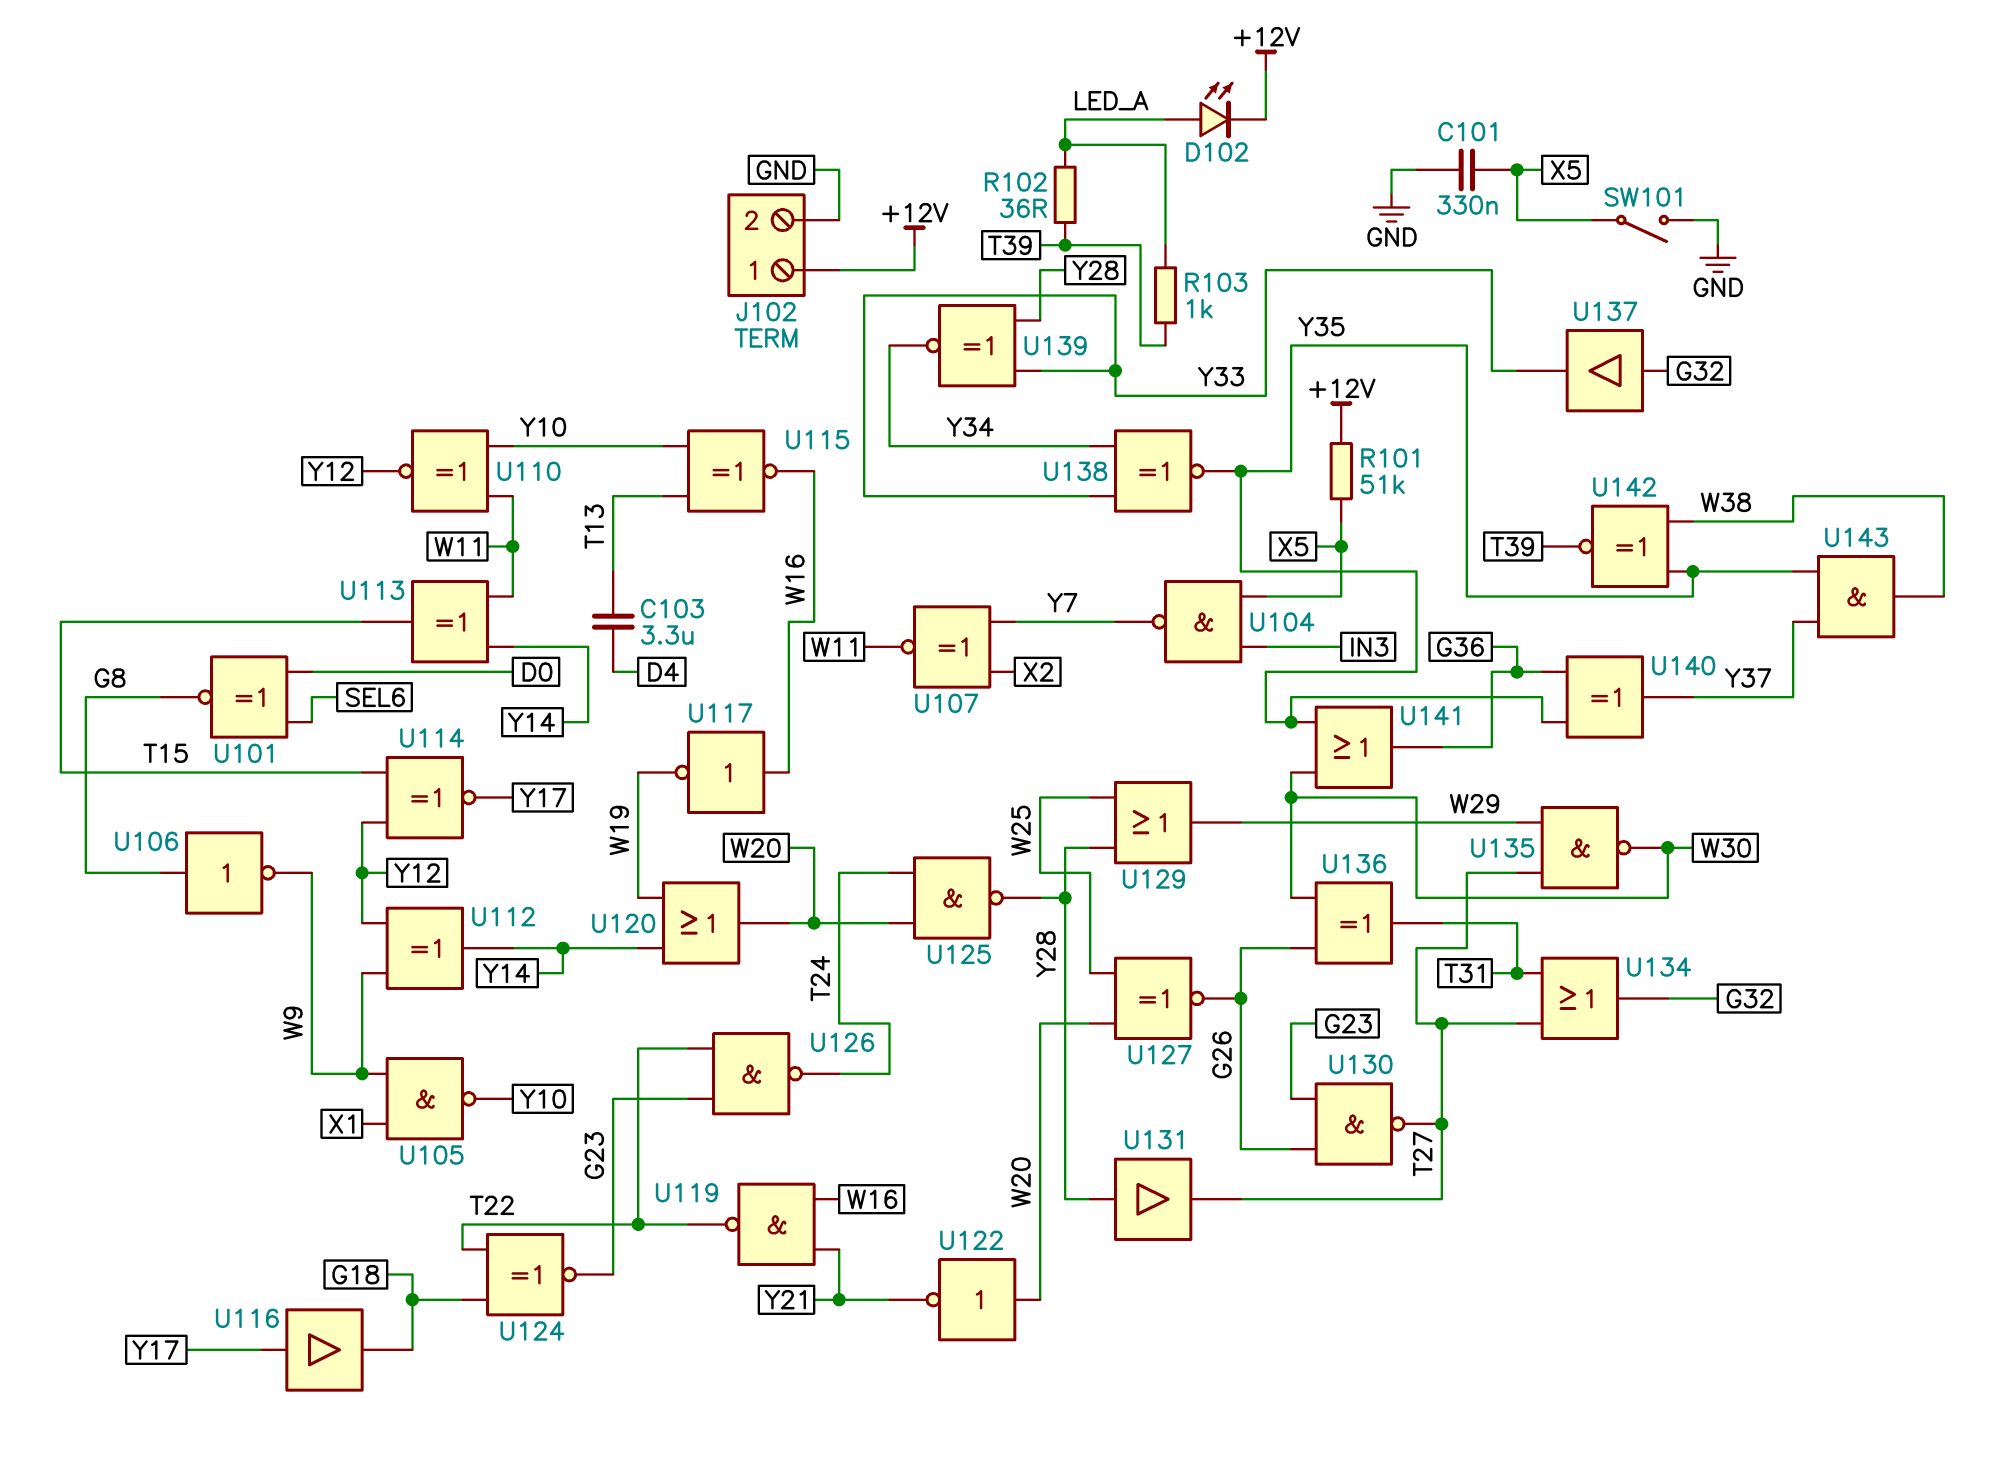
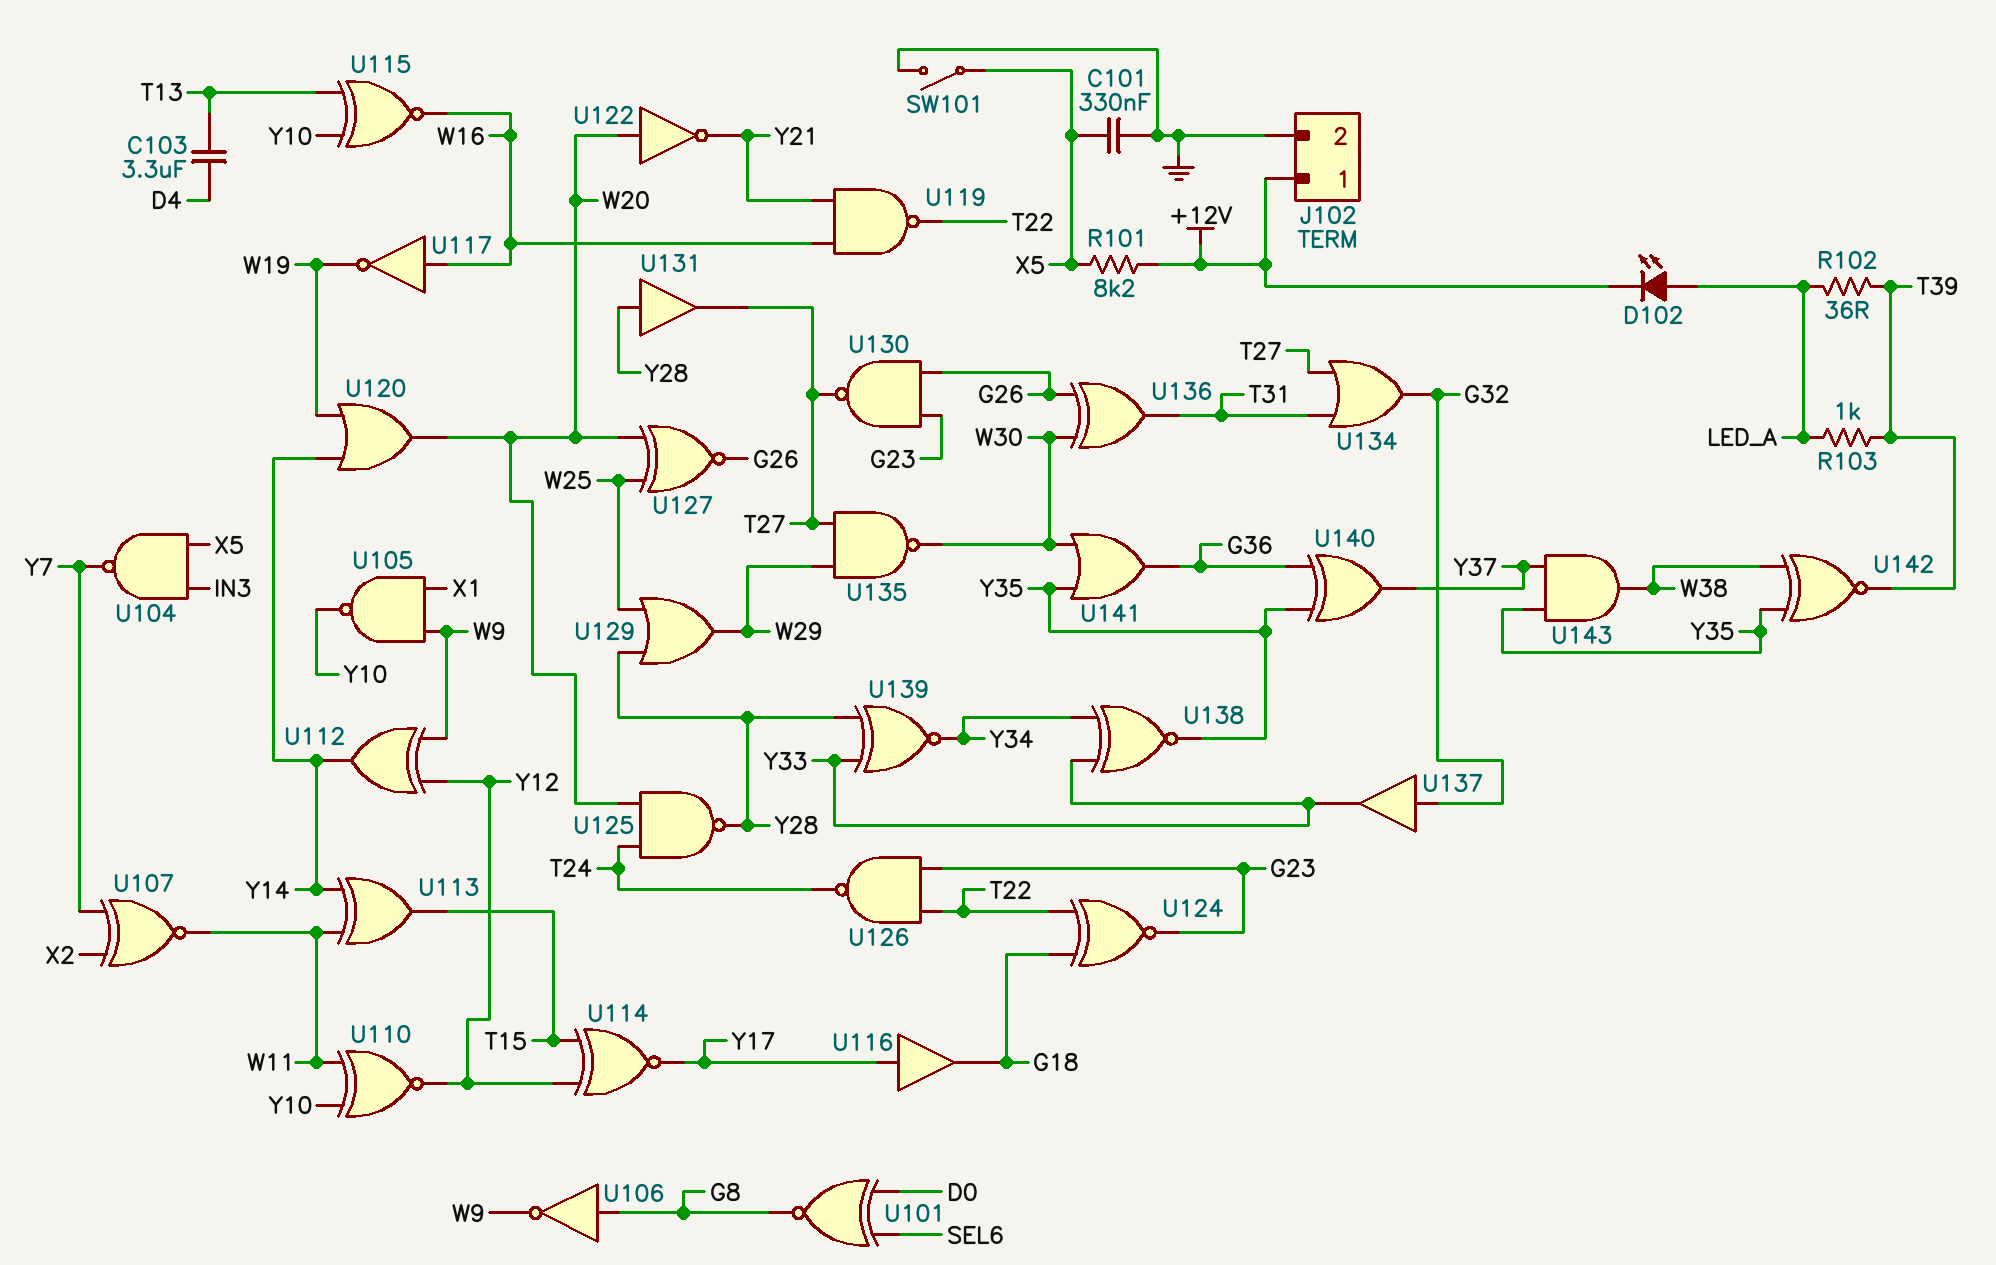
R101: 51k (+12V, X5) -> 8.2k (+12V, X5)

